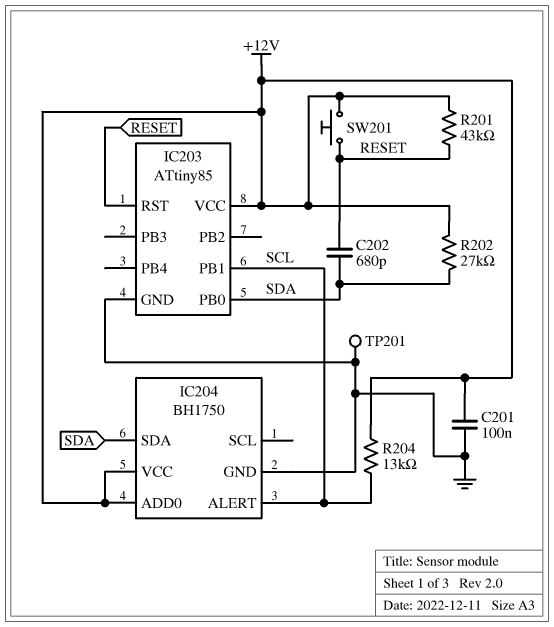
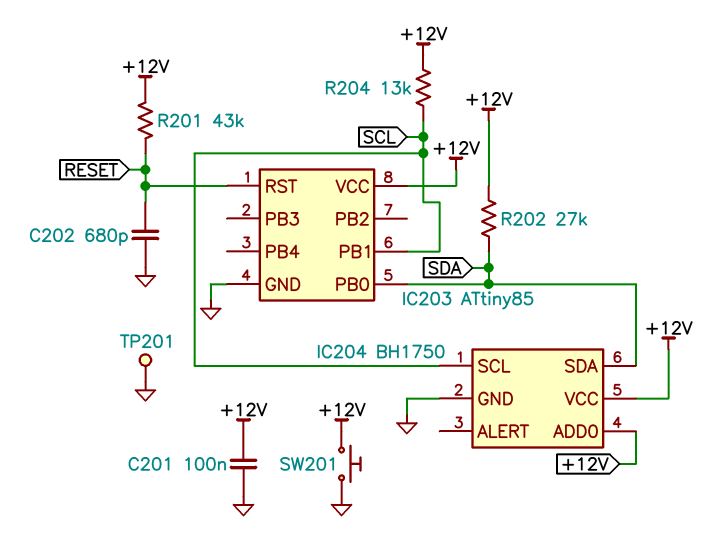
C202: 680pF (RESET, SDA) -> 680pF (GND, RESET)
IC204 pin ALERT: SCL -> none
IC204 pin SCL: none -> SCL
SW201: button (+12V, RESET) -> button (+12V, GND)

